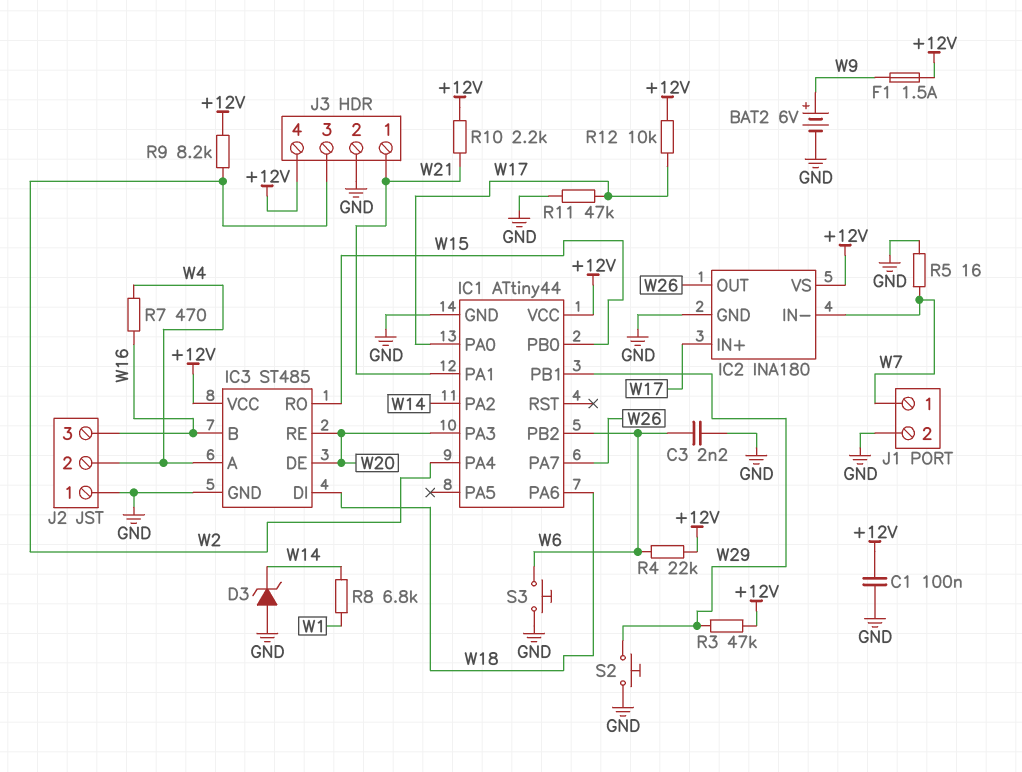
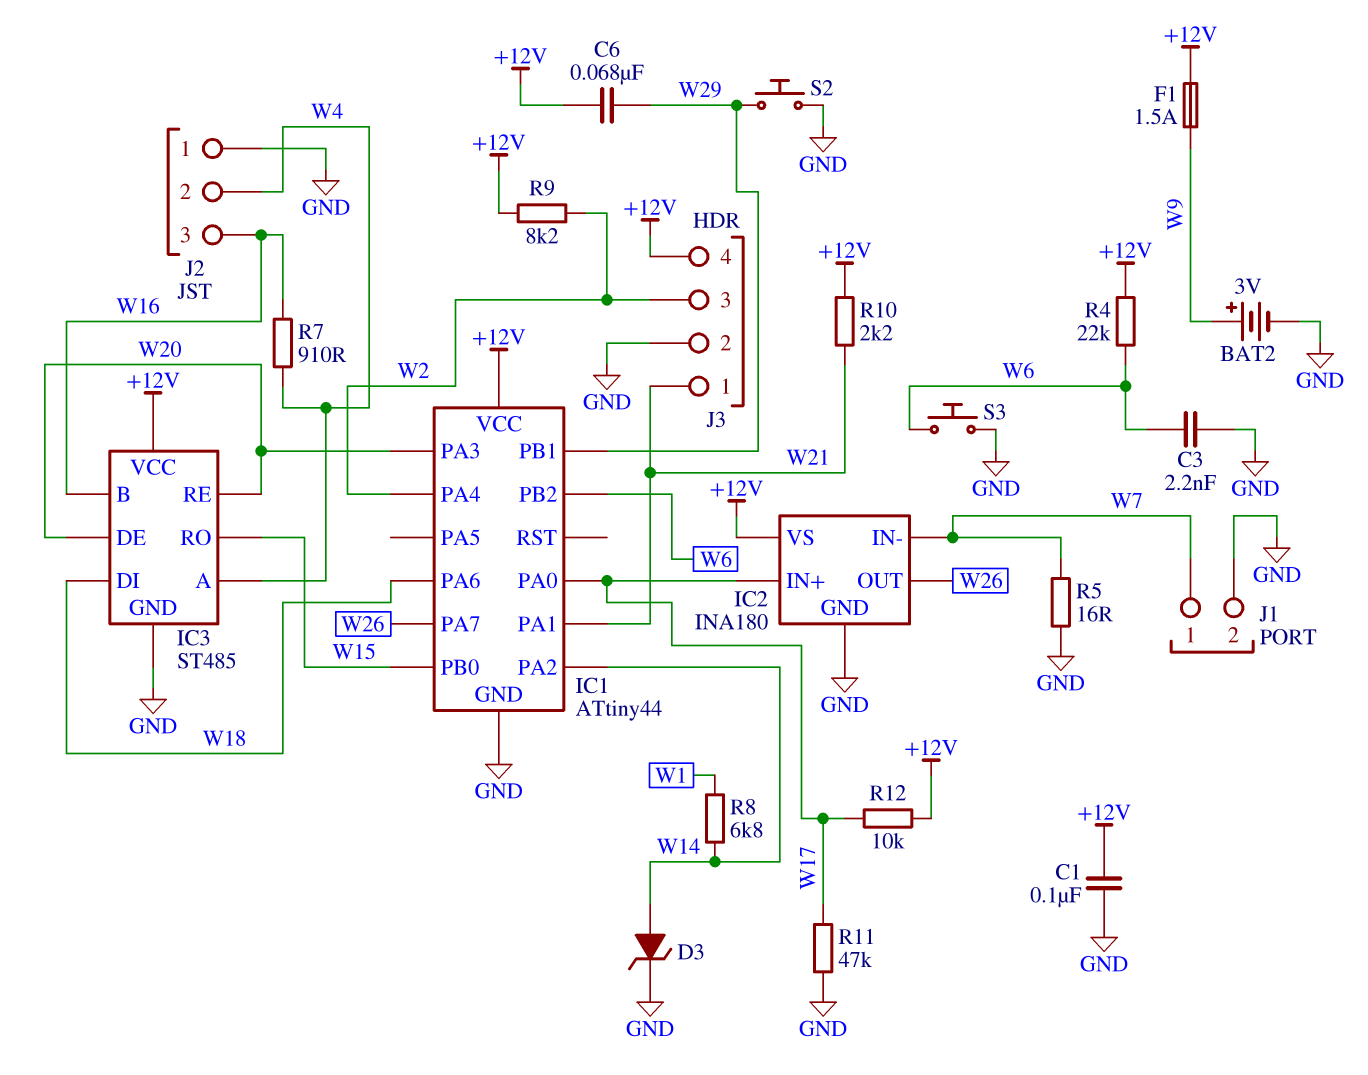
BAT2: 6V (plus W9, minus GND) -> 3V (plus W9, minus GND)
C6: none -> 68nF (+12V, W29)
D3: zener (A GND, K W14) -> zener (A W14, K GND)
R3: 47k (+12V, W29) -> none
R7: 470 (W4, W16) -> 910 (W4, W16)

